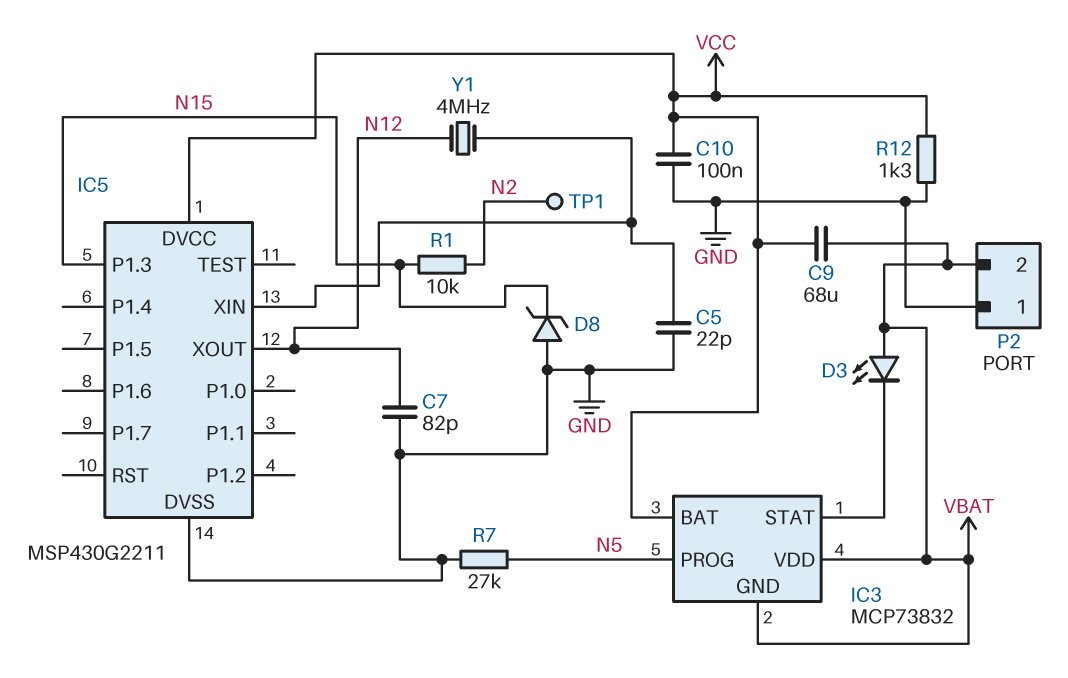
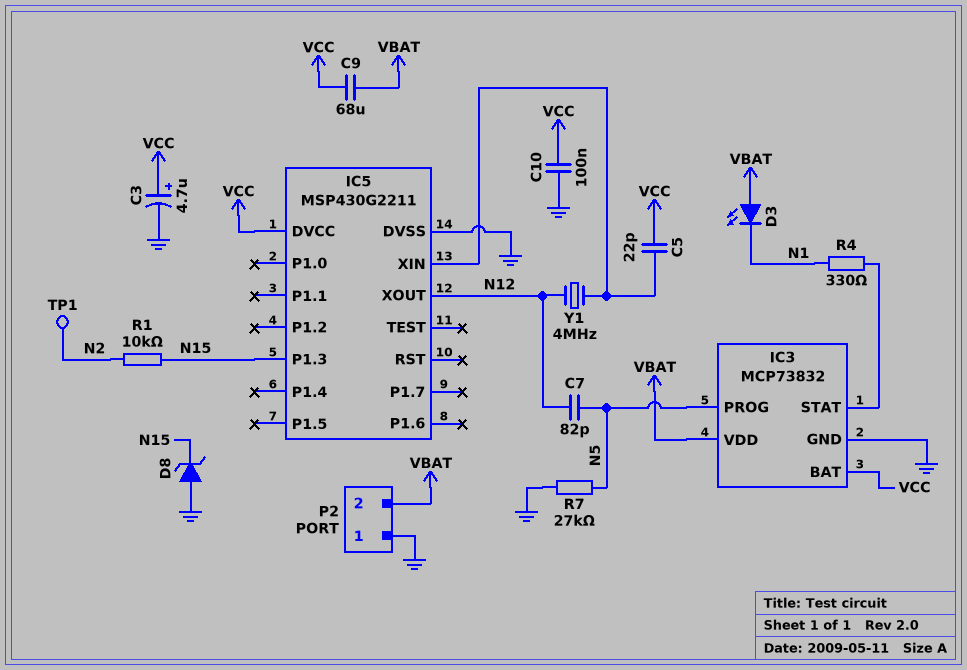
C3: none -> 4.7uF (plus VCC, minus GND)
C5: 22pF (GND, IC5/XIN) -> 22pF (IC5/XIN, VCC)
C7: 82pF (GND, N12) -> 82pF (N5, N12)
D3: LED (A VBAT, K IC3/STAT) -> LED (A VBAT, K N1)
IC3 pin GND: VBAT -> GND
R4: none -> 330 (IC3/STAT, N1)
R12: 1.3k (GND, VCC) -> none

